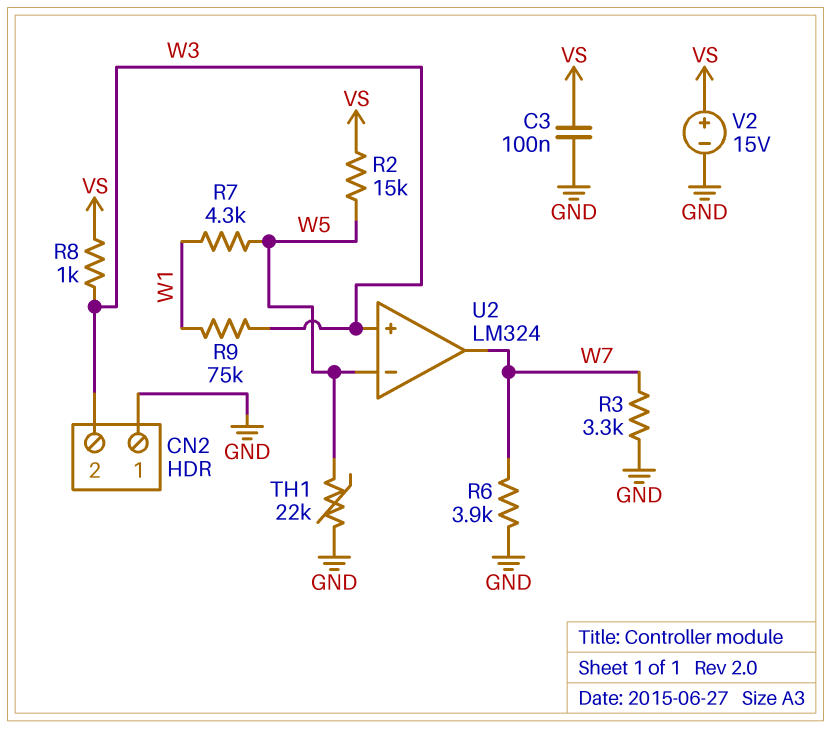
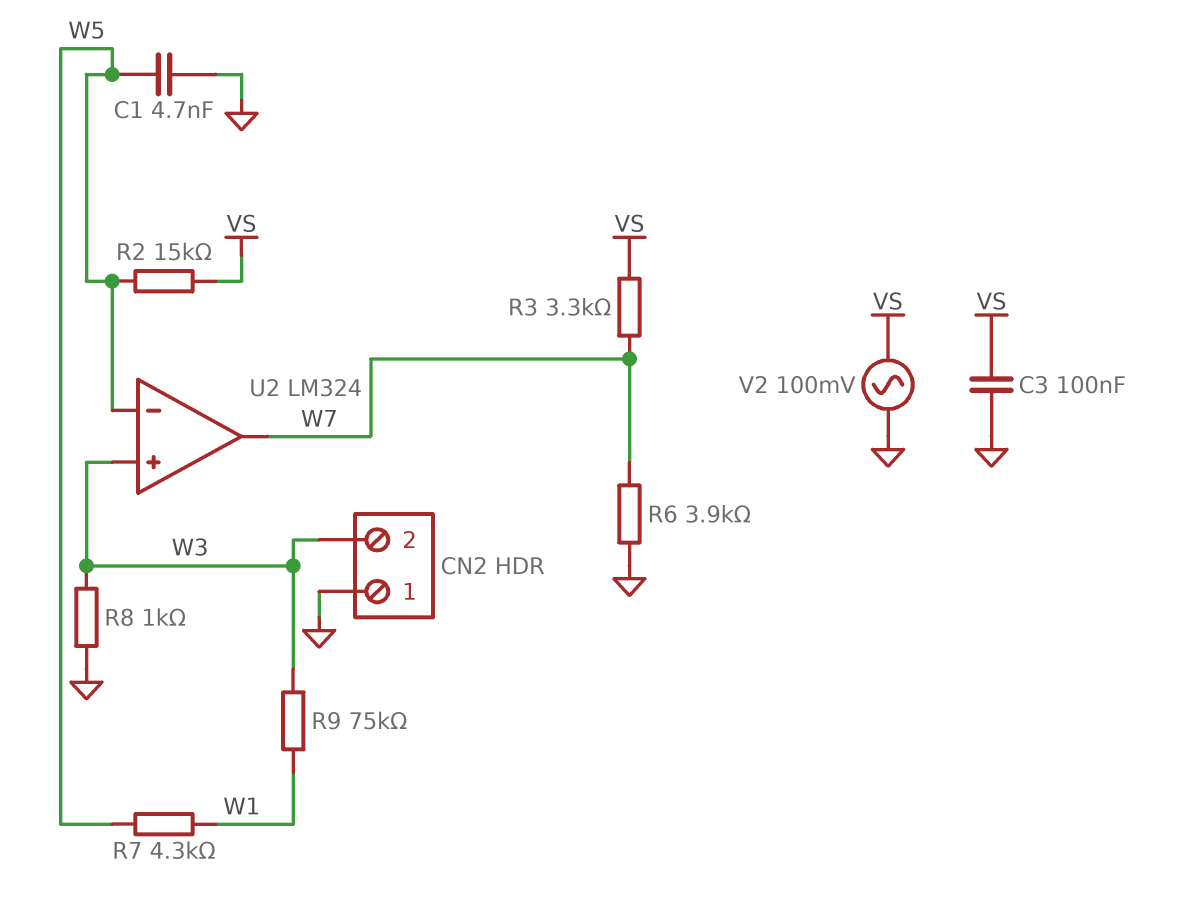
C1: none -> 4.7nF (GND, W5)
R3: 3.3k (GND, W7) -> 3.3k (VS, W7)
R8: 1k (VS, W3) -> 1k (GND, W3)
TH1: 22k (GND, W5) -> none
V2: 15V (plus VS, minus GND) -> AC 100mV (GND, VS)

